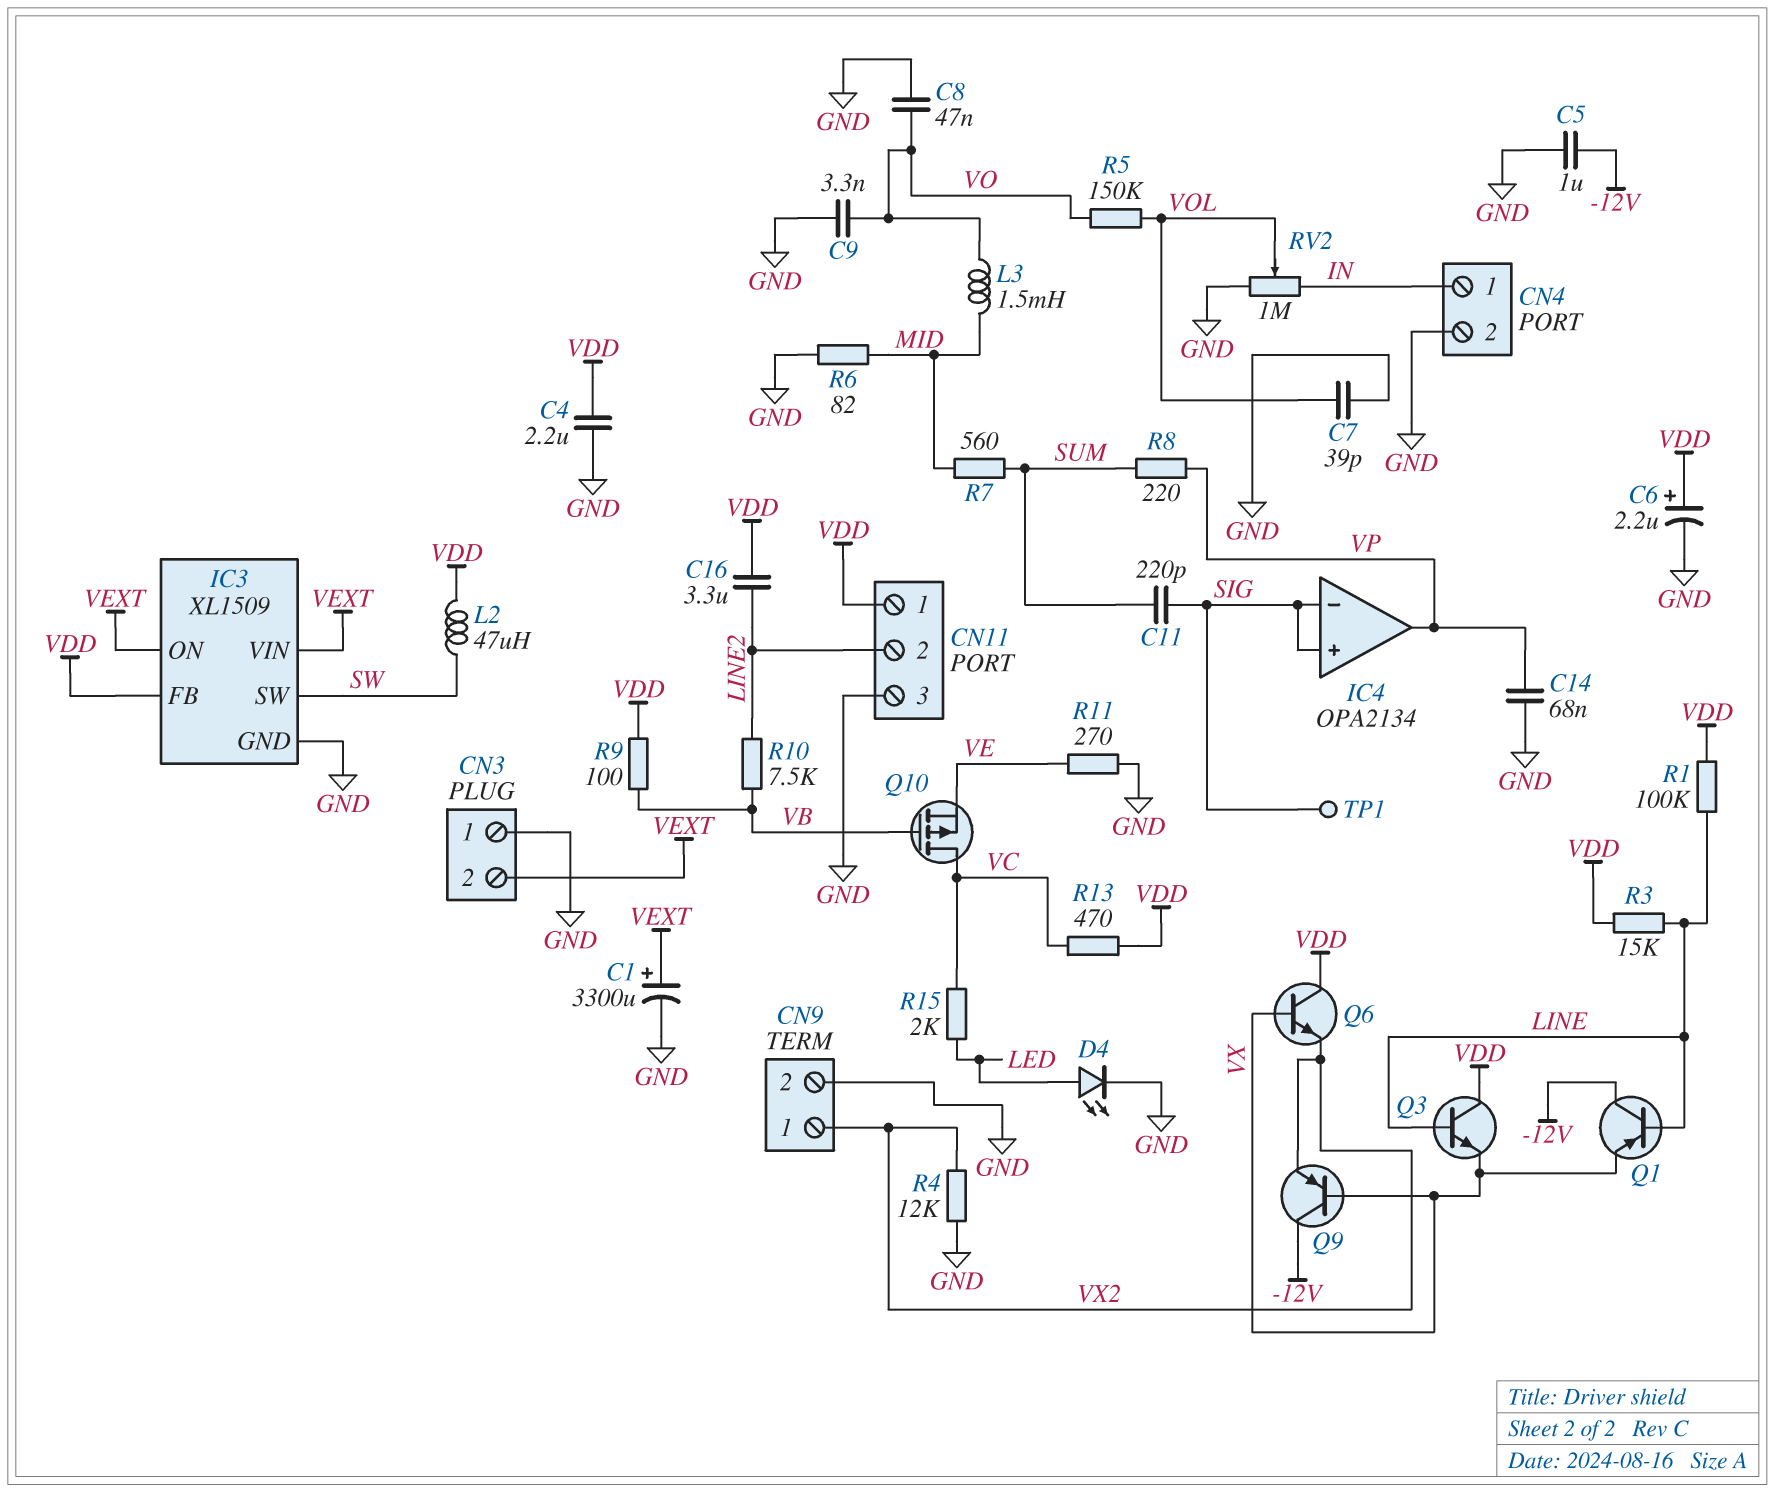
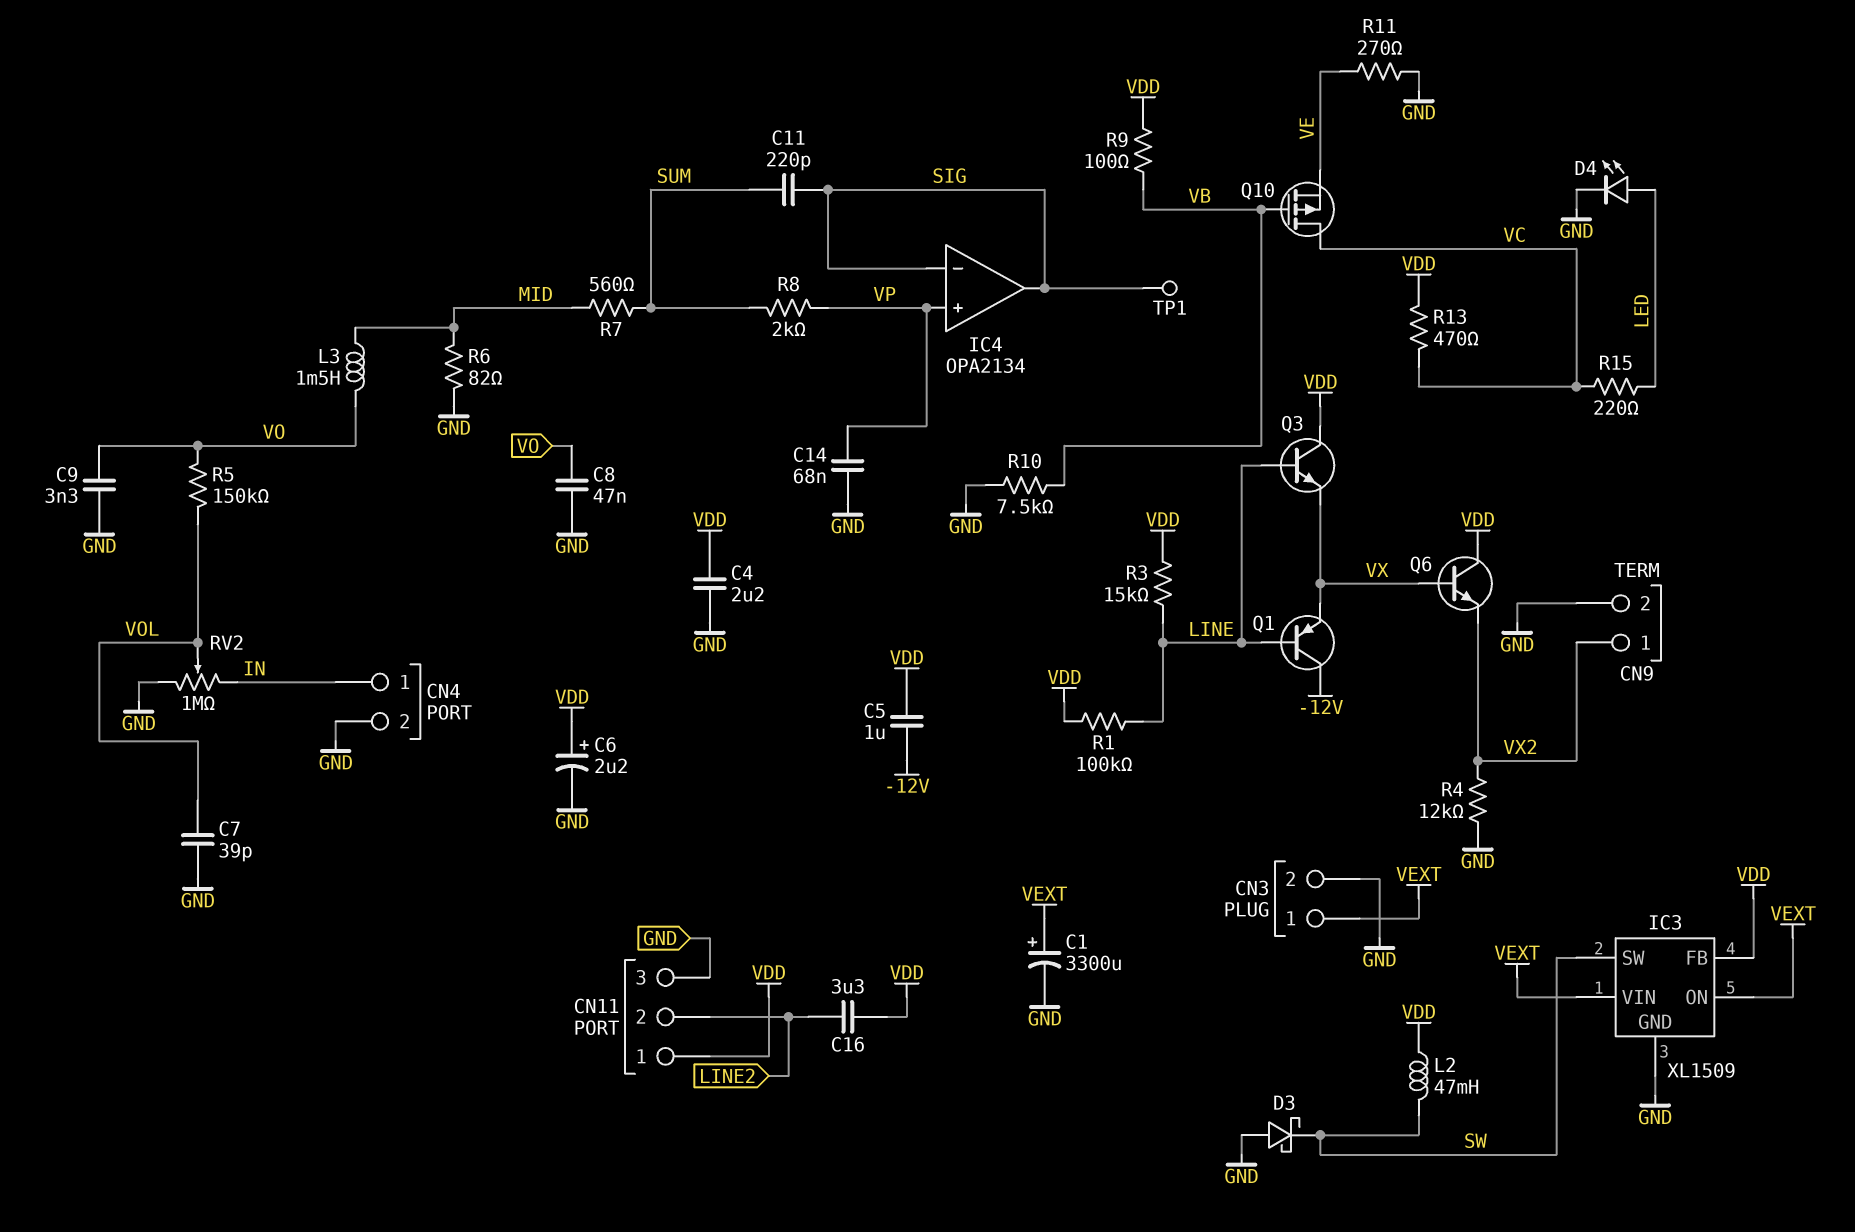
C5: 1uF (-12V, GND) -> 1uF (-12V, VDD)
CN3 pin 1: GND -> VEXT
CN3 pin 2: VEXT -> GND
D3: none -> schottky (A GND, K SW)
IC4 pin in+: SIG -> VP
IC4 pin out: VP -> SIG
L2: 47uH (SW, VDD) -> 47mH (SW, VDD)
Q9: PNP (B VX, C -12V, E VX2) -> none
R8: 220 (SUM, VP) -> 2k (SUM, VP)
R10: 7.5k (LINE2, VB) -> 7.5k (GND, VB)
R15: 2k (LED, VC) -> 220 (LED, VC)

